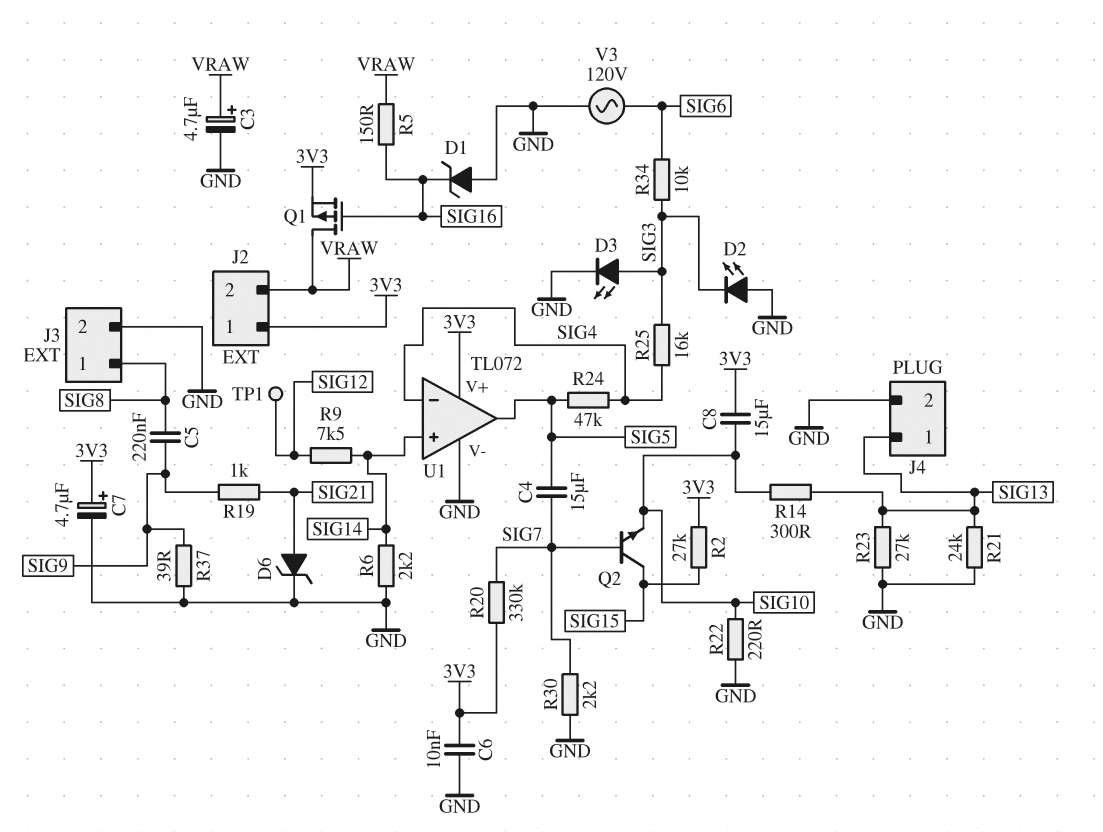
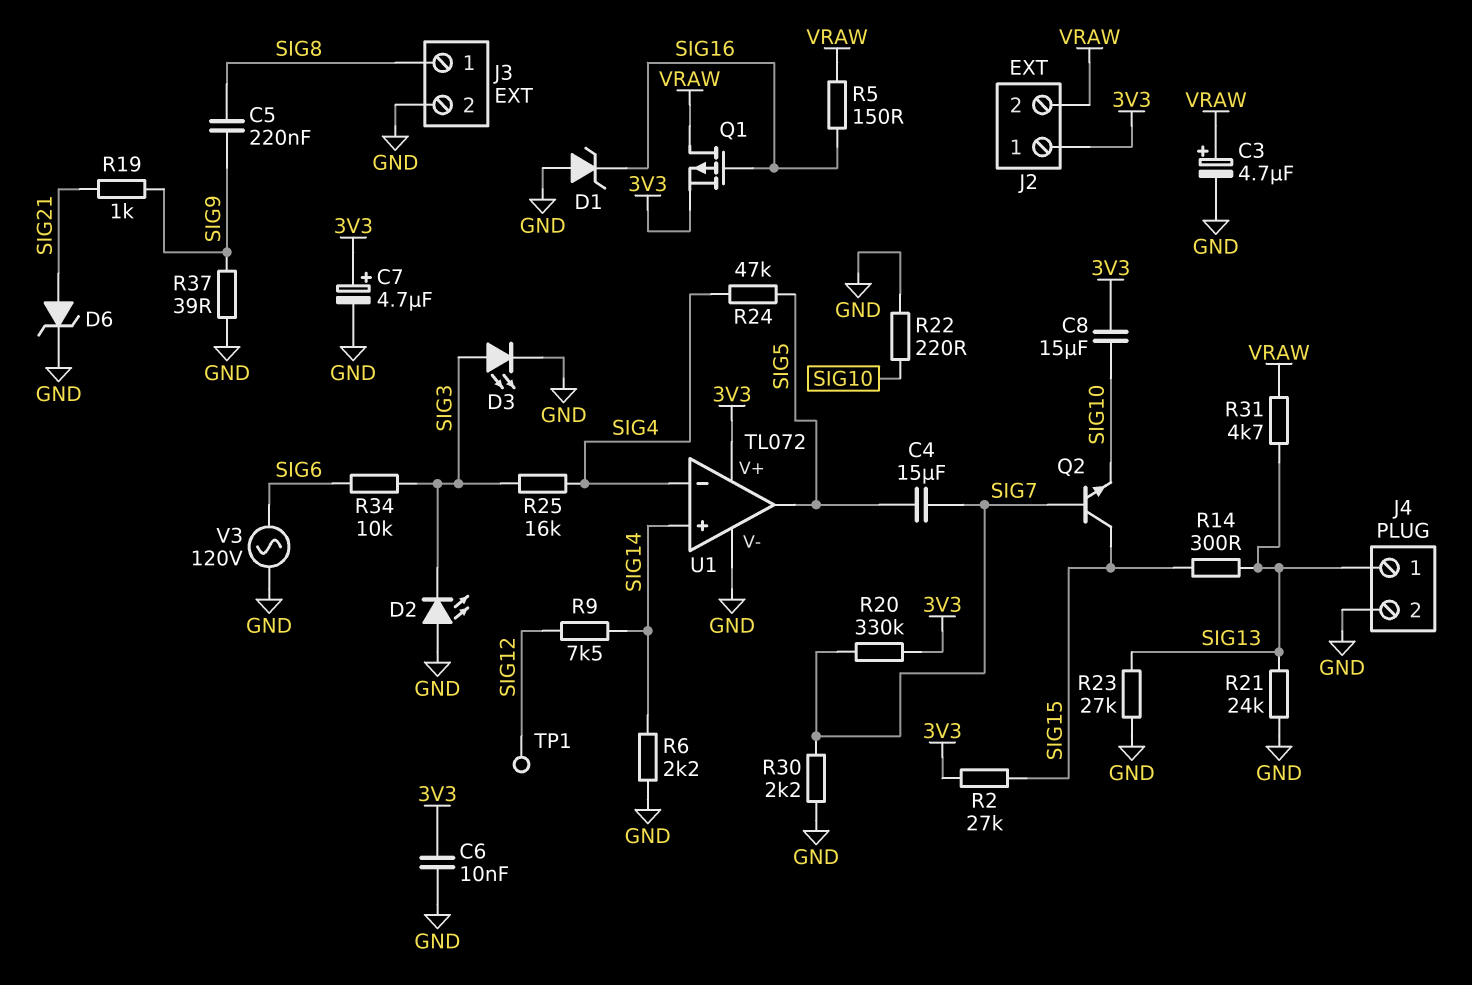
R14: 300 (SIG10, SIG13) -> 300 (SIG13, SIG15)
R31: none -> 4.7k (SIG13, VRAW)

